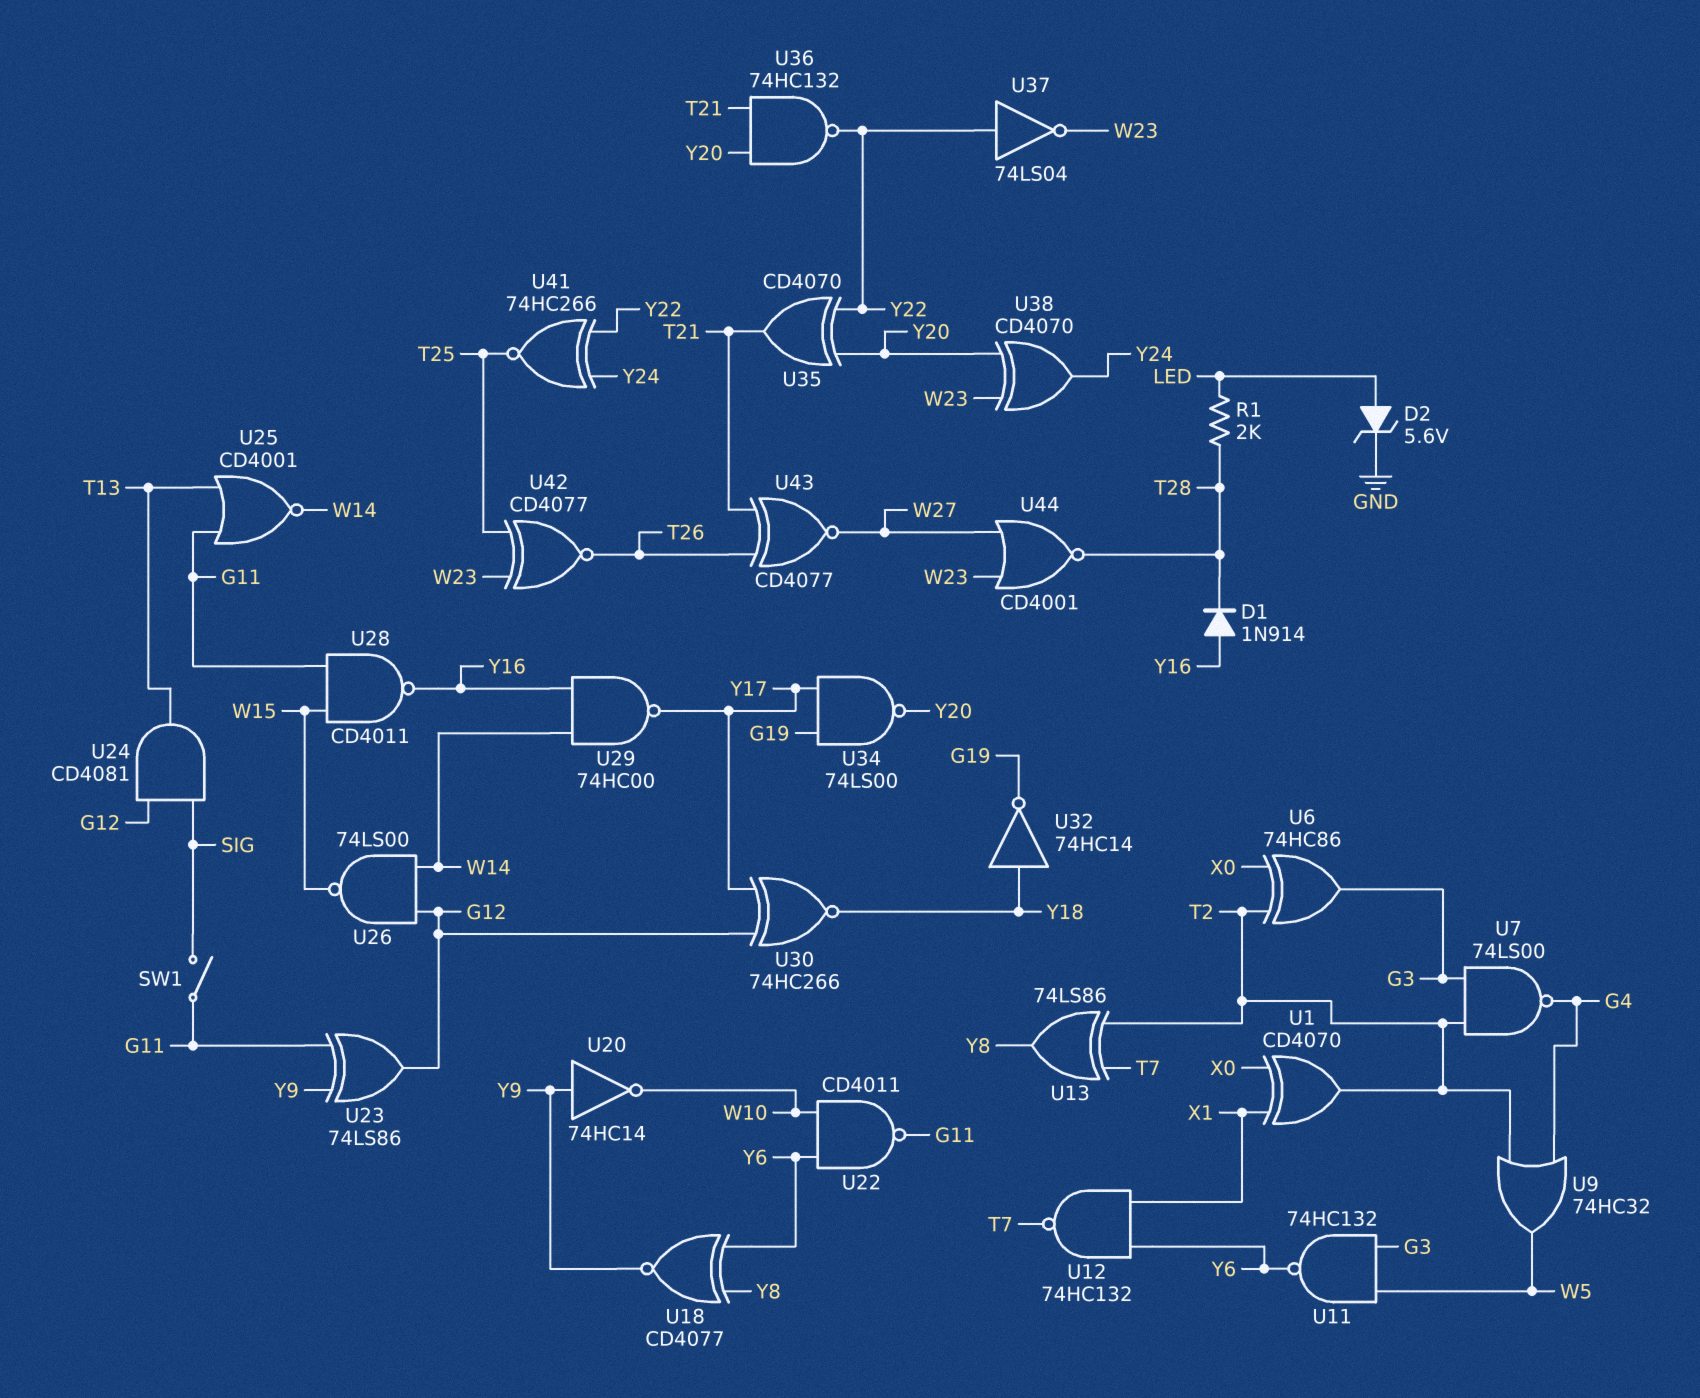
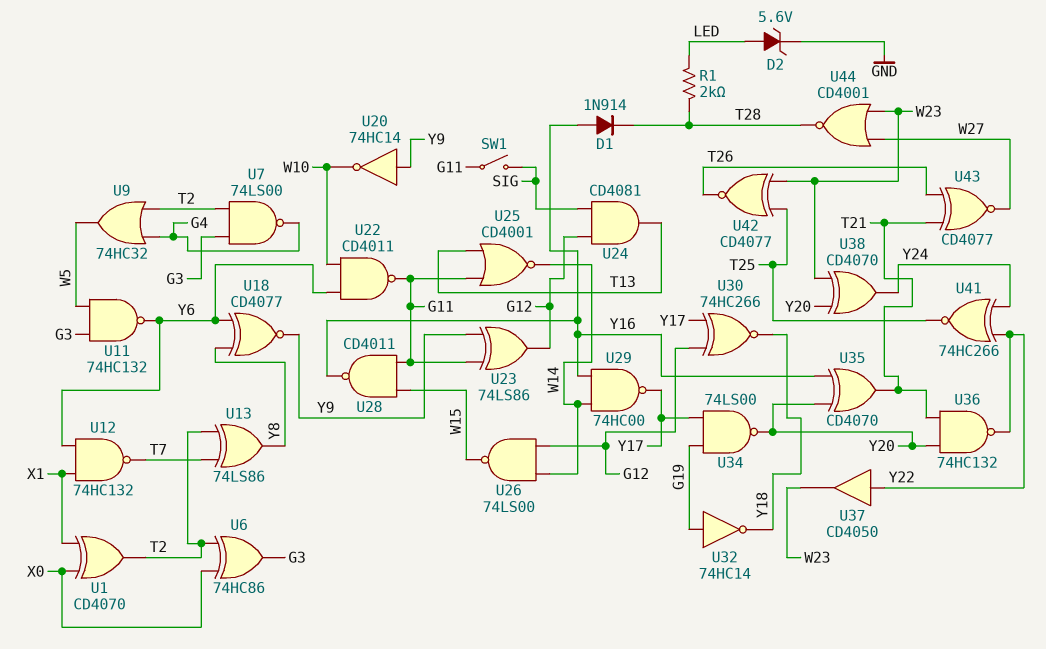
U32: NOT 74HC14 (in Y18, out G19) -> NOT 74HC14 (in G19, out Y18)
U35: XOR CD4070 (in Y20, in Y22, out T21) -> XOR CD4070 (in Y16, in Y20, out T21)
U37: NOT 74LS04 (in Y22, out W23) -> buffer CD4050 (in Y22, out W23)

